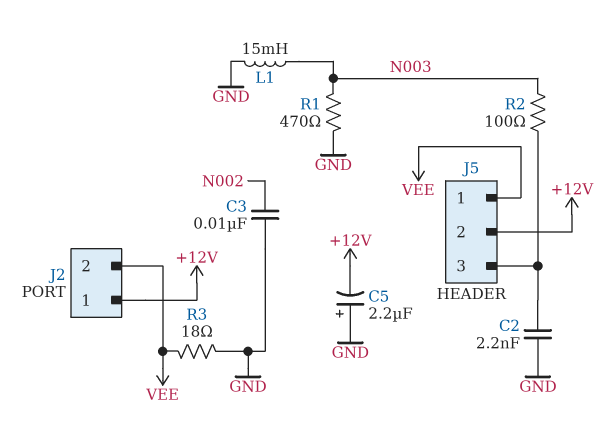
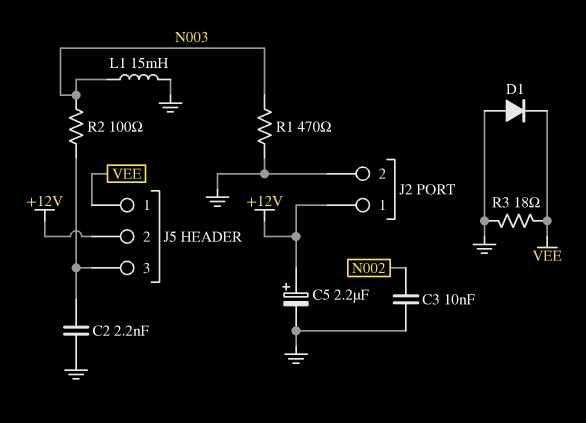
C5: 2.2uF (plus GND, minus +12V) -> 2.2uF (plus +12V, minus GND)
D1: none -> diode (A GND, K VEE)
J2 pin 2: VEE -> GND

